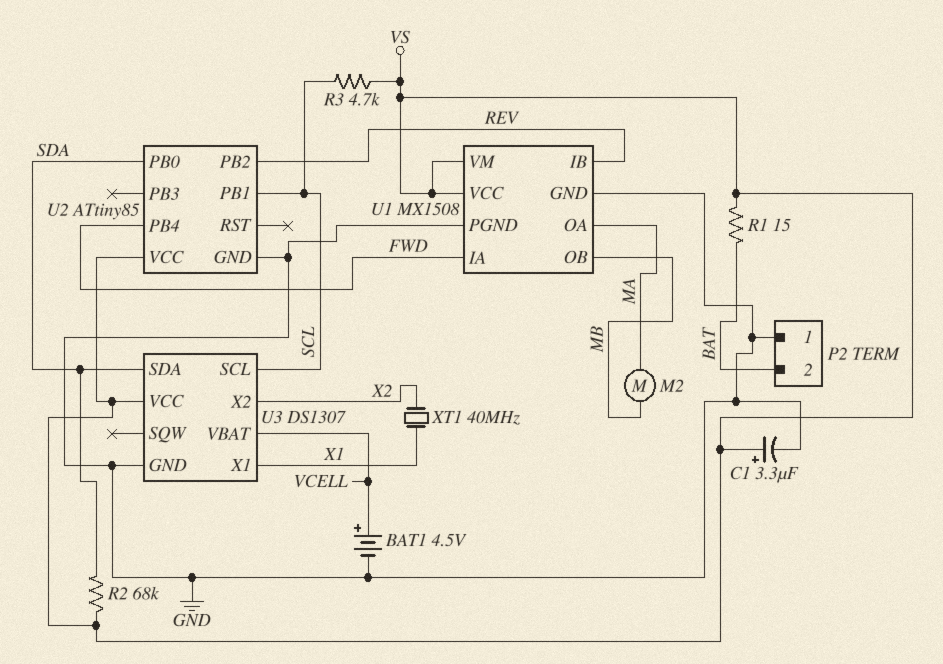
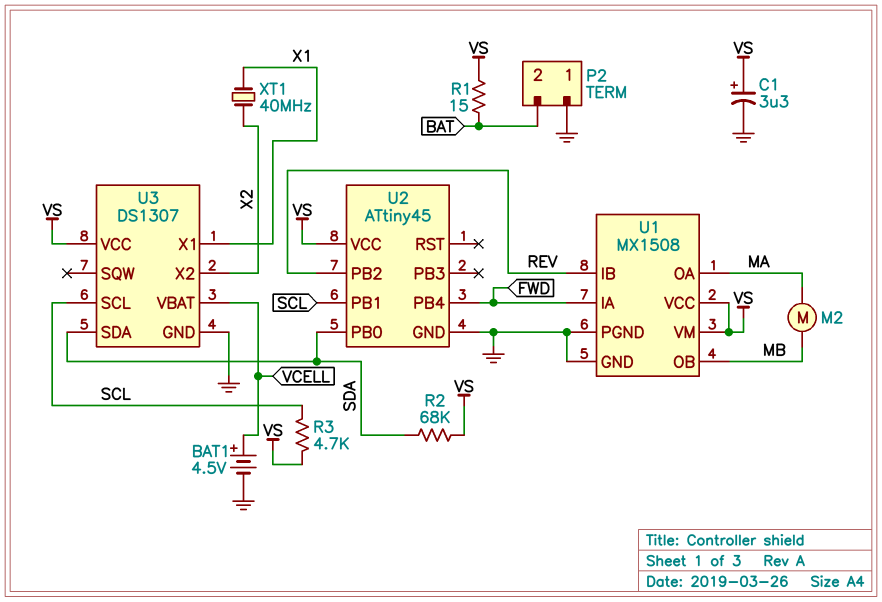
U2: ATtiny85 -> ATtiny45

